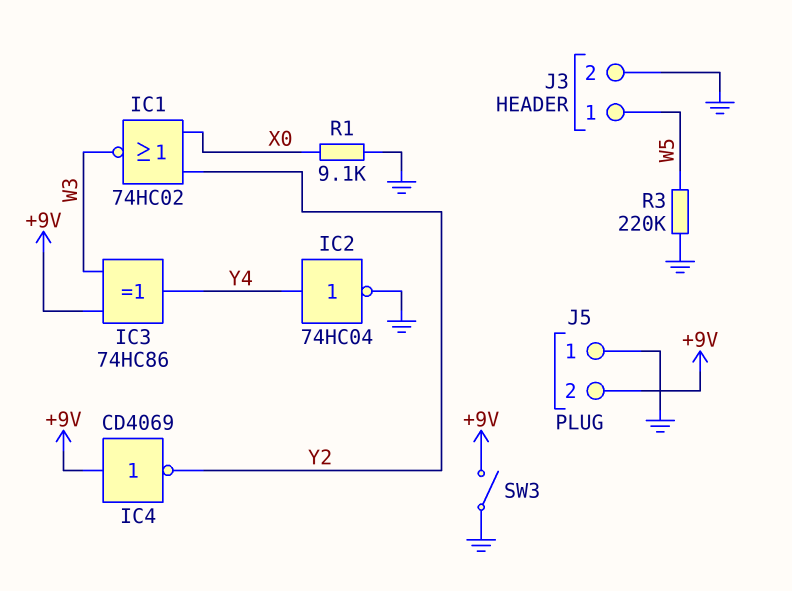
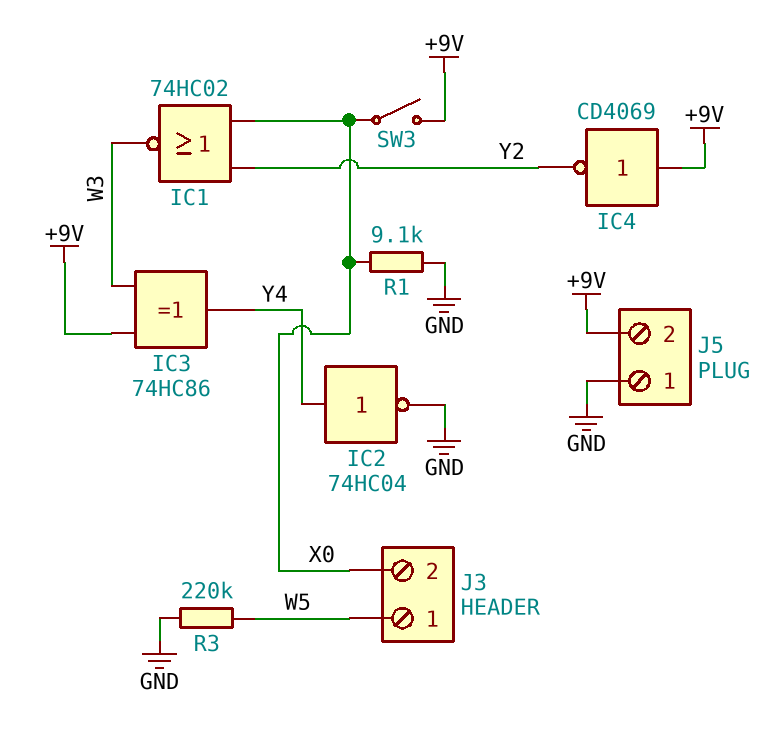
J3 pin 2: GND -> X0
SW3: switch (+9V, GND) -> switch (+9V, X0)

